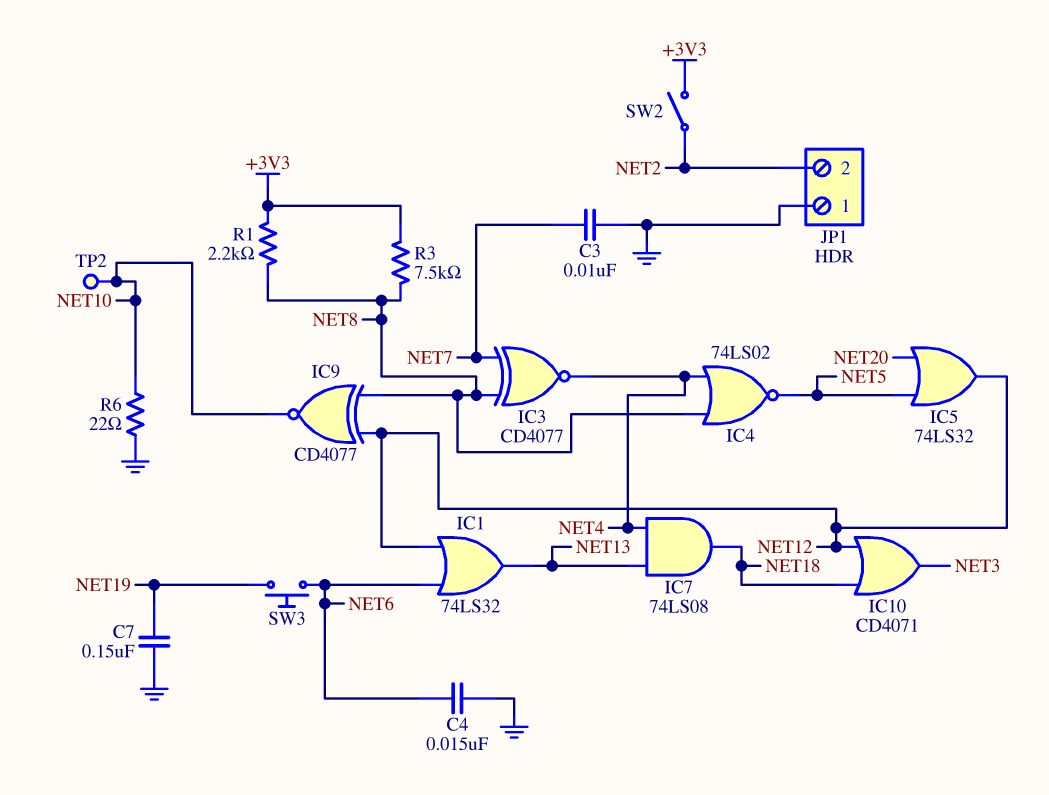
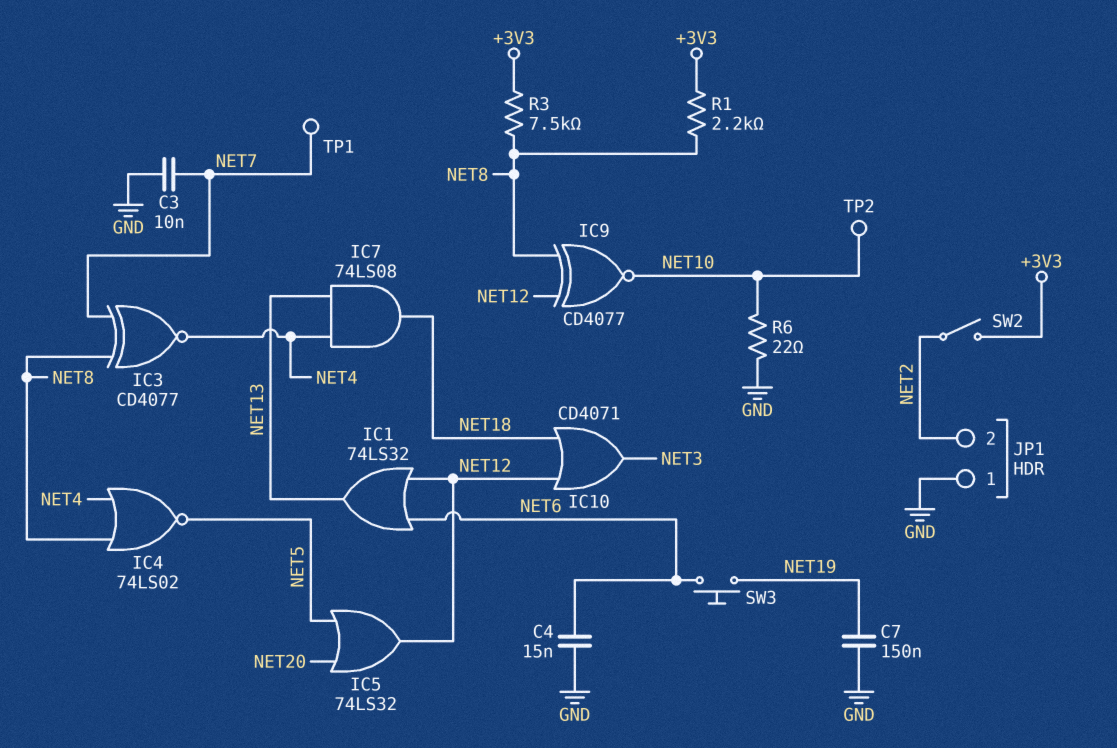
TP1: none -> test point (NET7)

